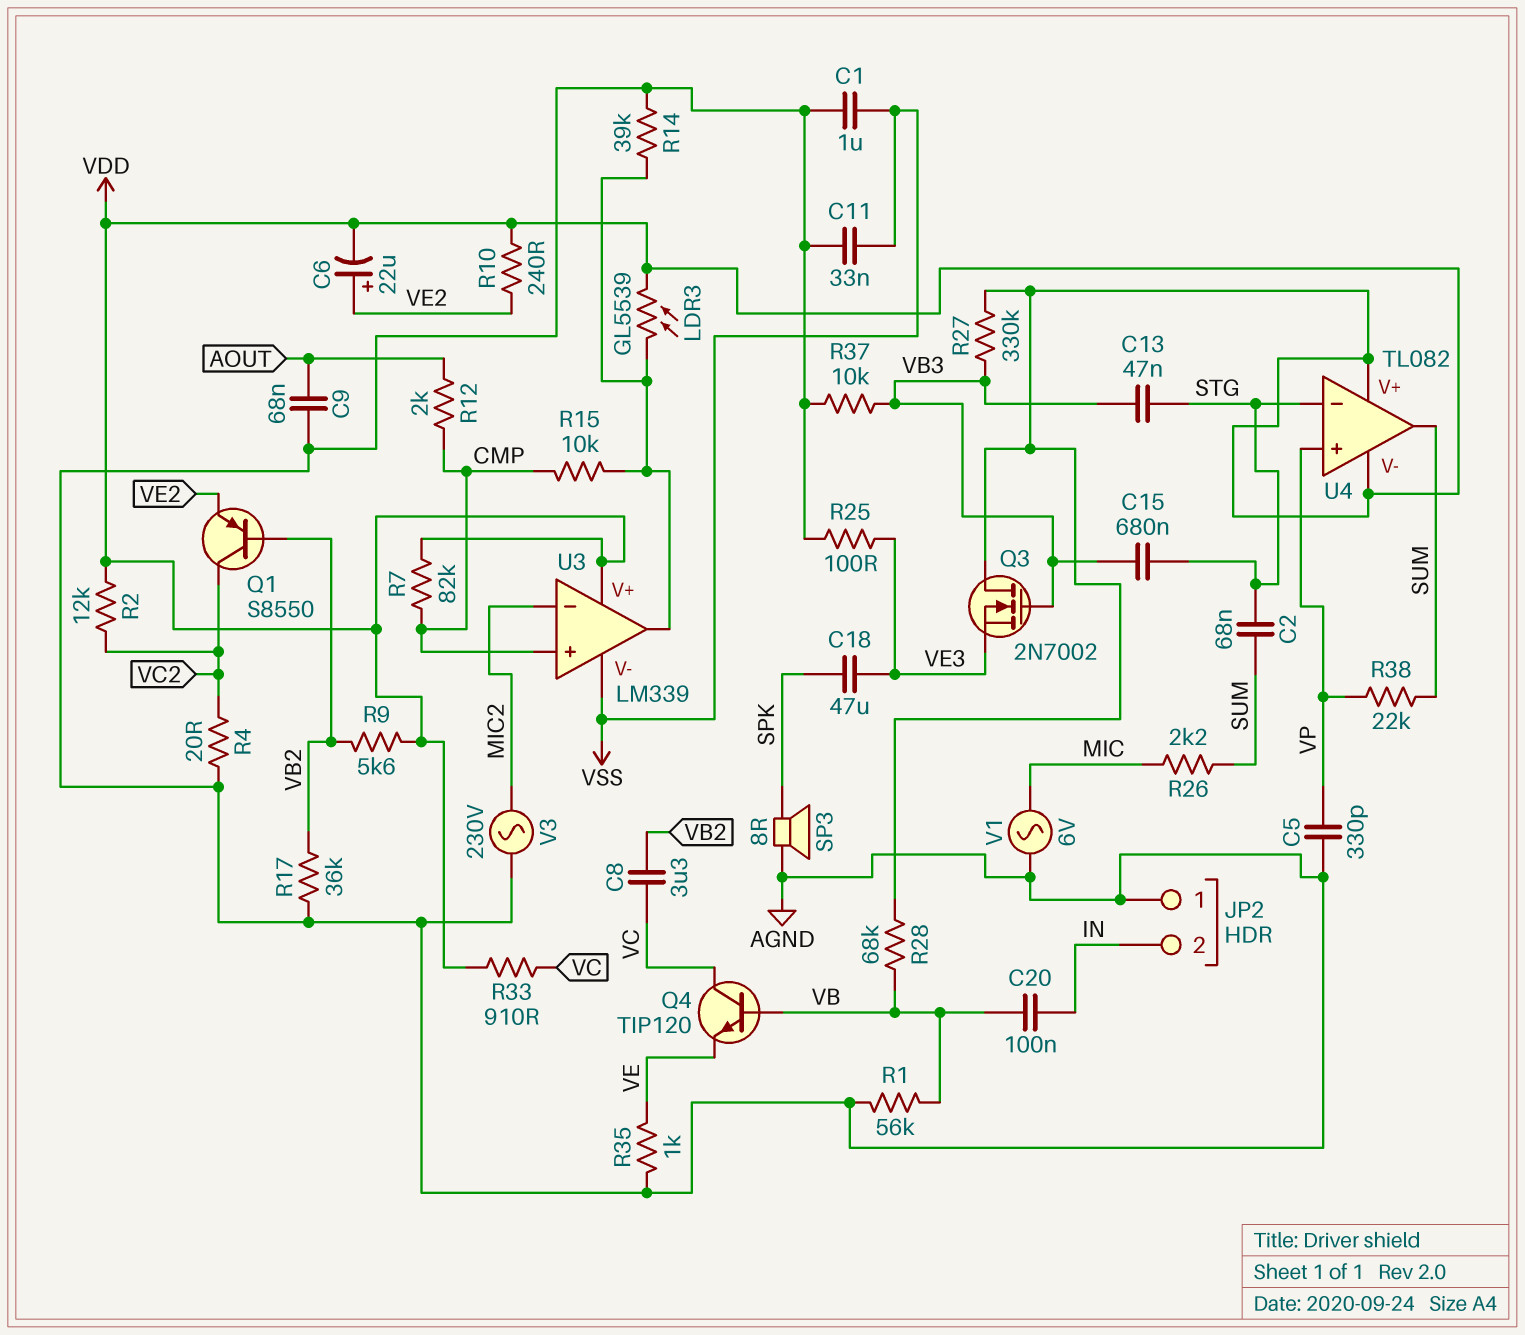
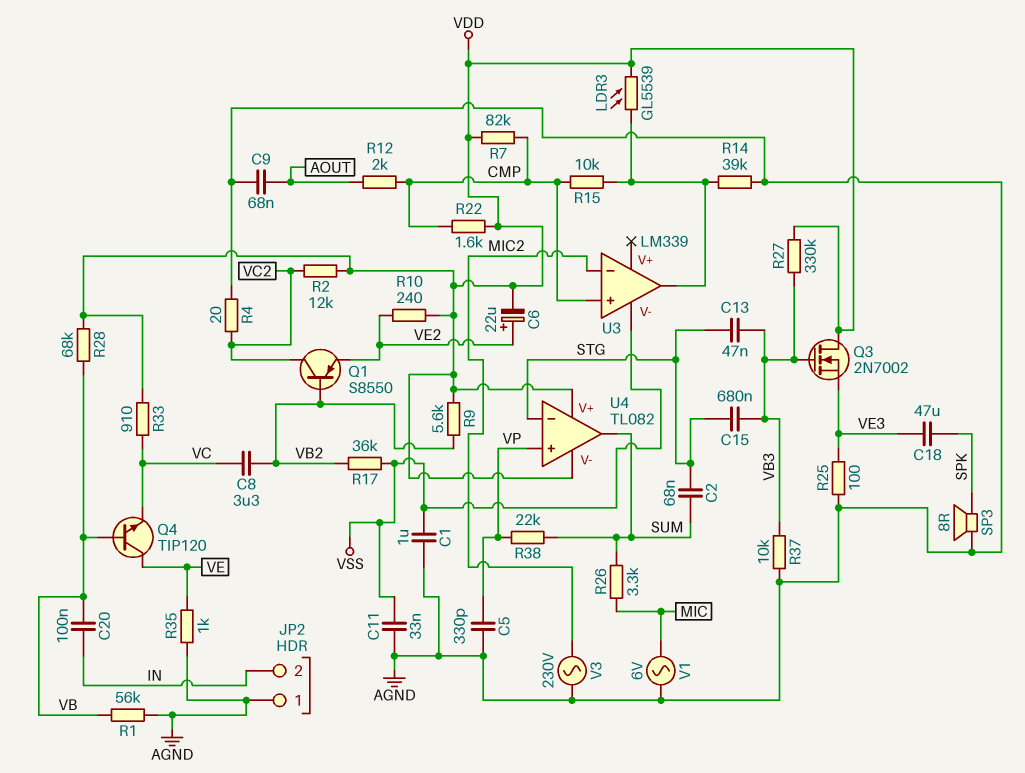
Q4: NPN TIP120 (B VB, C VC, E VE) -> NPN TIP120 (B VB, C VE, E VC)
R17: 36k (AGND, VB2) -> 36k (VB2, VSS)
R22: none -> 1.6k (CMP, VDD)
R26: 2.2k (MIC, SUM) -> 3.3k (MIC, SUM)
U3 pin V+: VDD -> none

